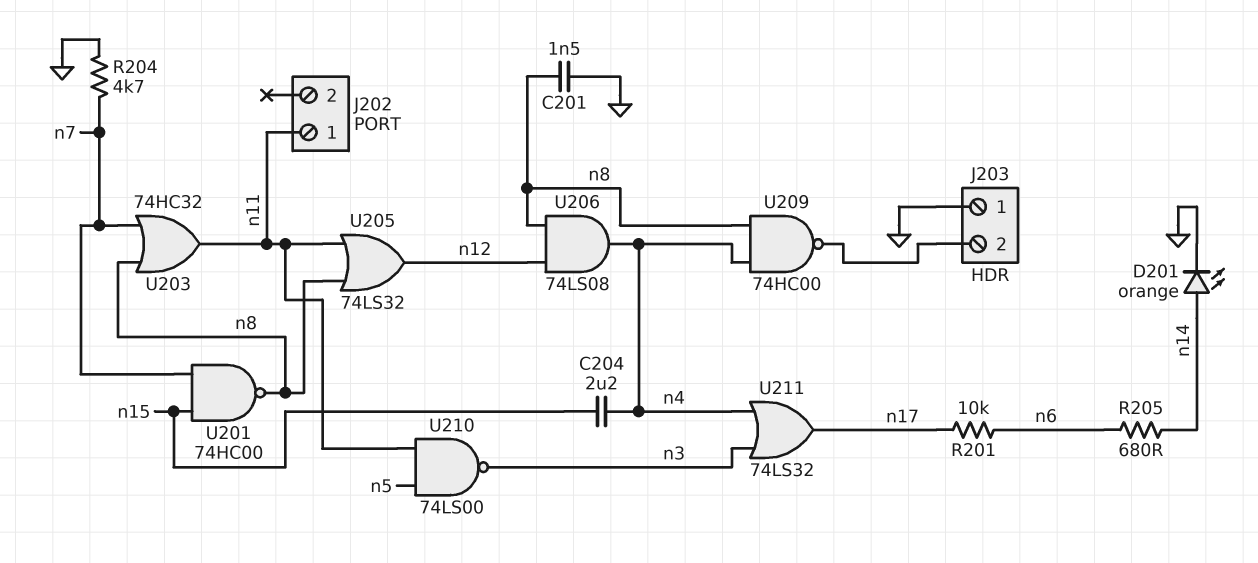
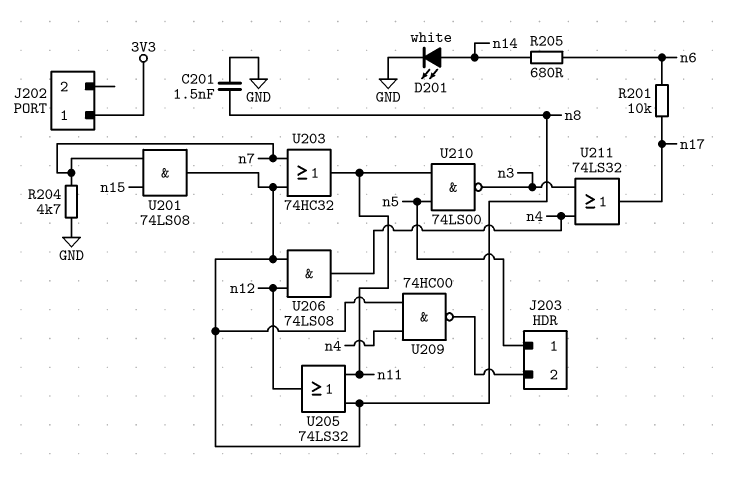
C204: 2.2uF (n4, n15) -> none
D201: LED orange (A n14, K GND) -> LED white (A n14, K GND)
J202 pin 1: n11 -> 3V3
J203 pin 1: GND -> n5
U201: NAND 74HC00 (in n7, in n15, out n8) -> AND 74LS08 (in n7, in n15, out n8)

